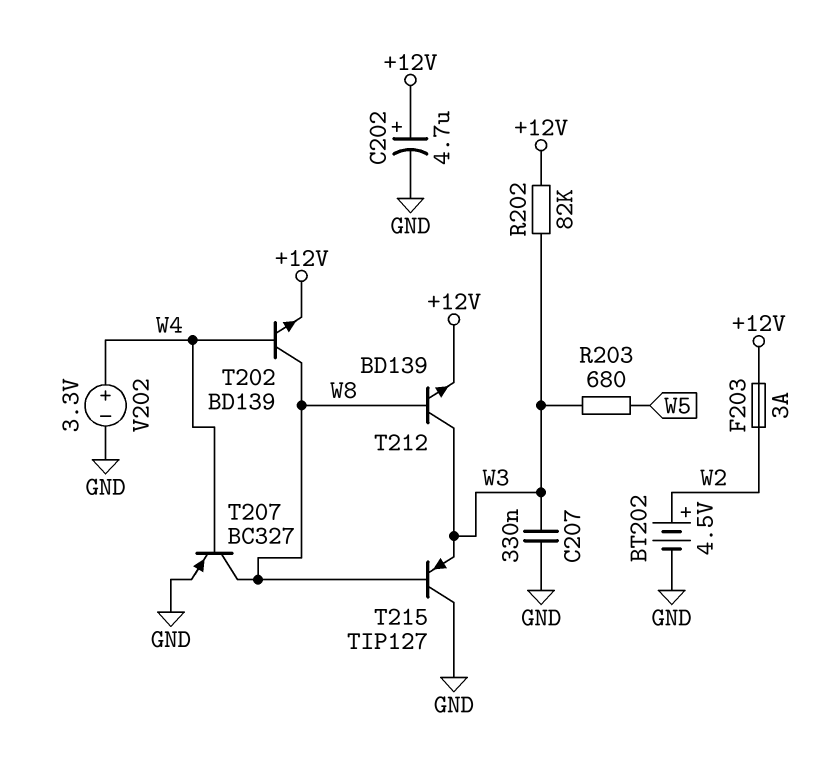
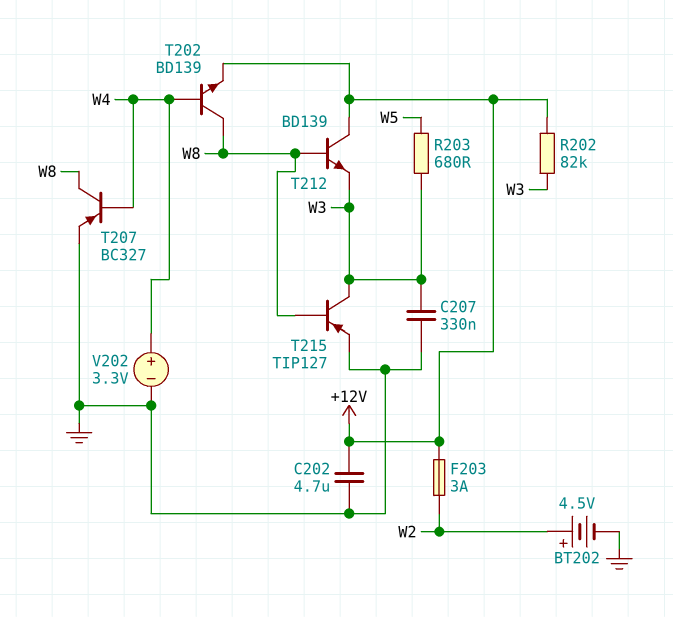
C202: 4.7uF (plus +12V, minus GND) -> 4.7uF (+12V, GND)
T212: NPN BD139 (B W8, C W3, E +12V) -> NPN BD139 (B W8, C +12V, E W3)
T215: PNP TIP127 (B W8, C GND, E W3) -> PNP TIP127 (B W8, C W3, E GND)

